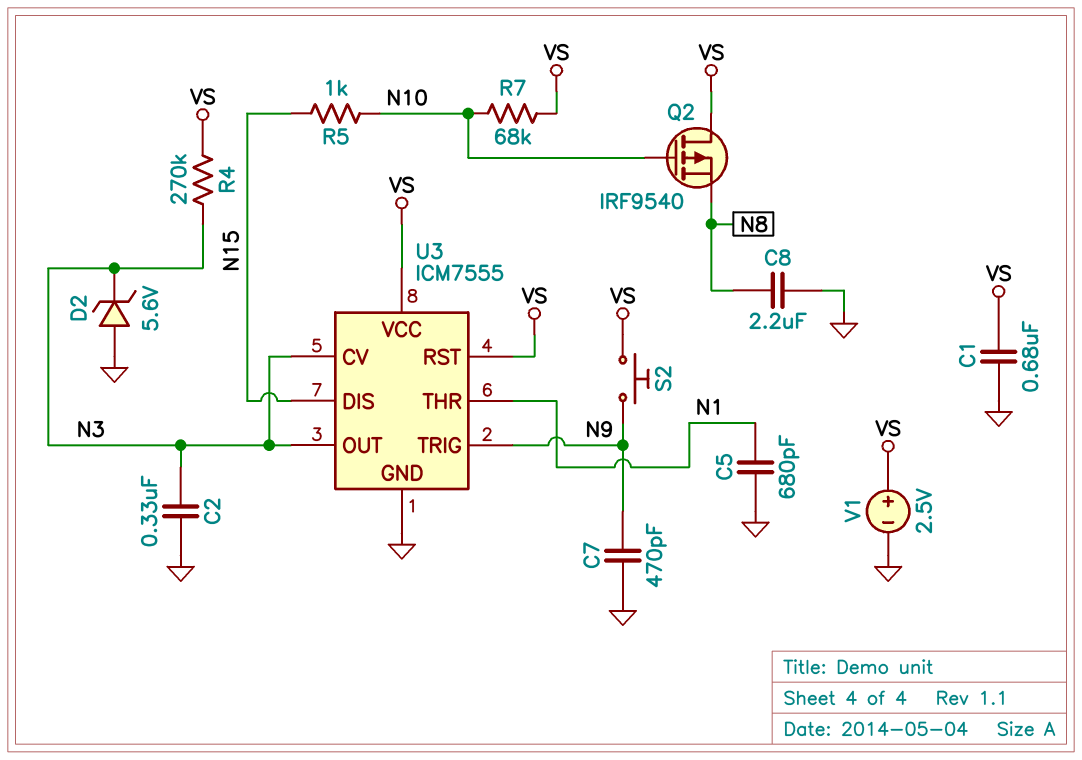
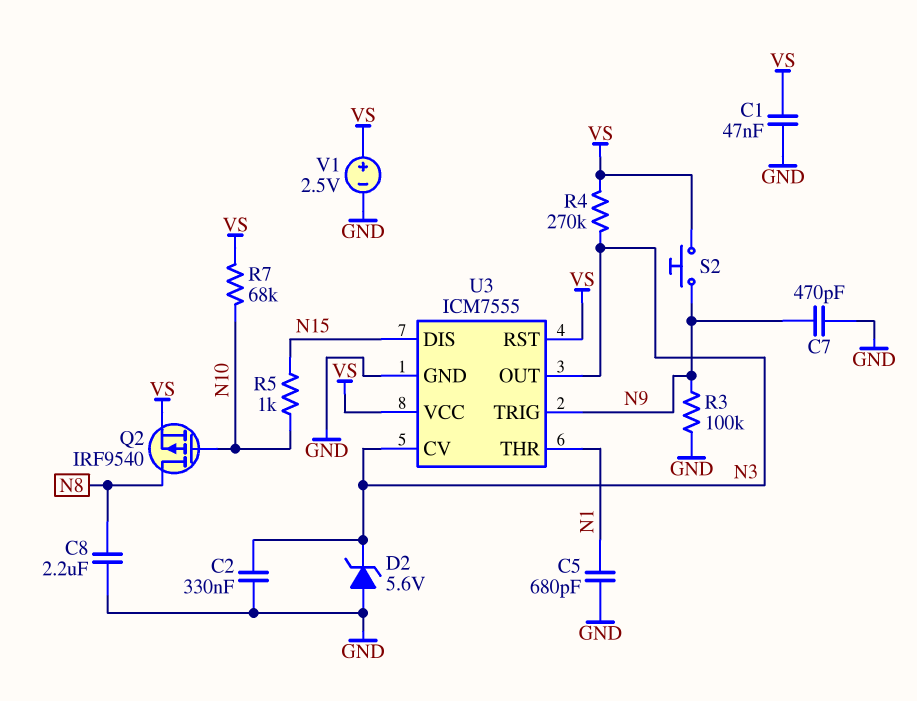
C1: 680nF (GND, VS) -> 47nF (GND, VS)
Q2: PMOS IRF9540 (G N10, D VS, S N8) -> PMOS IRF9540 (G N10, D N8, S VS)
R3: none -> 100k (GND, N9)

